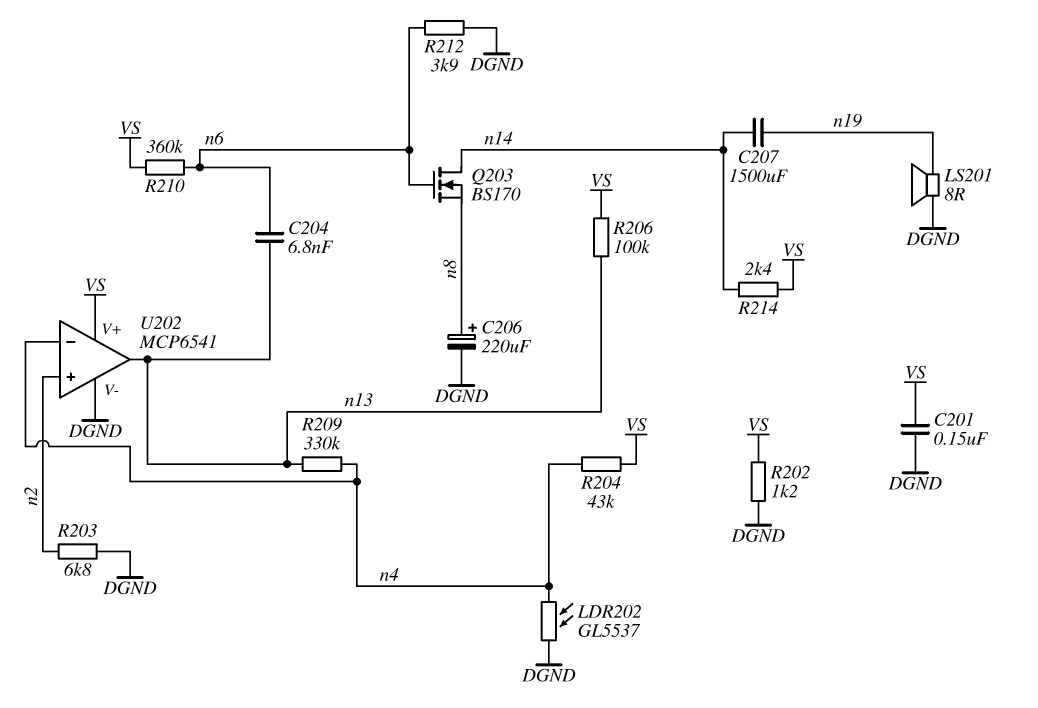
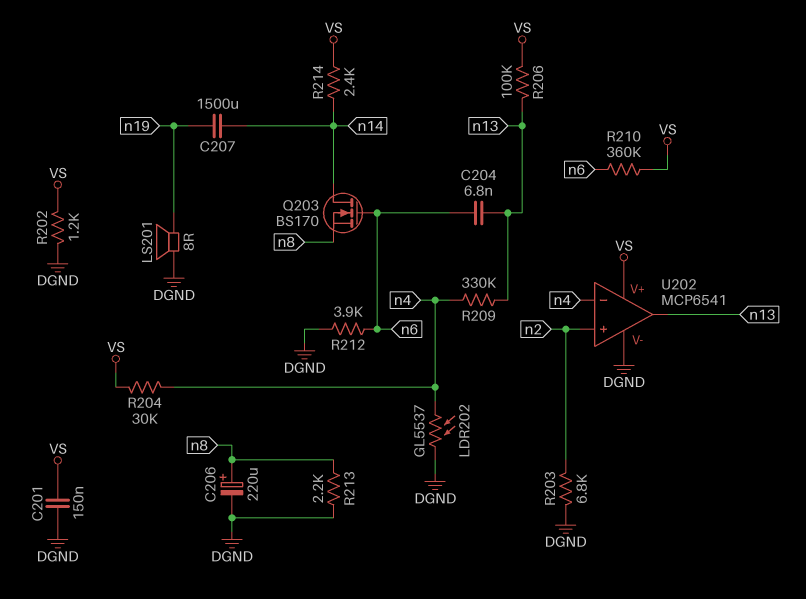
R204: 43k (VS, n4) -> 30k (VS, n4)
R213: none -> 2.2k (DGND, n8)

